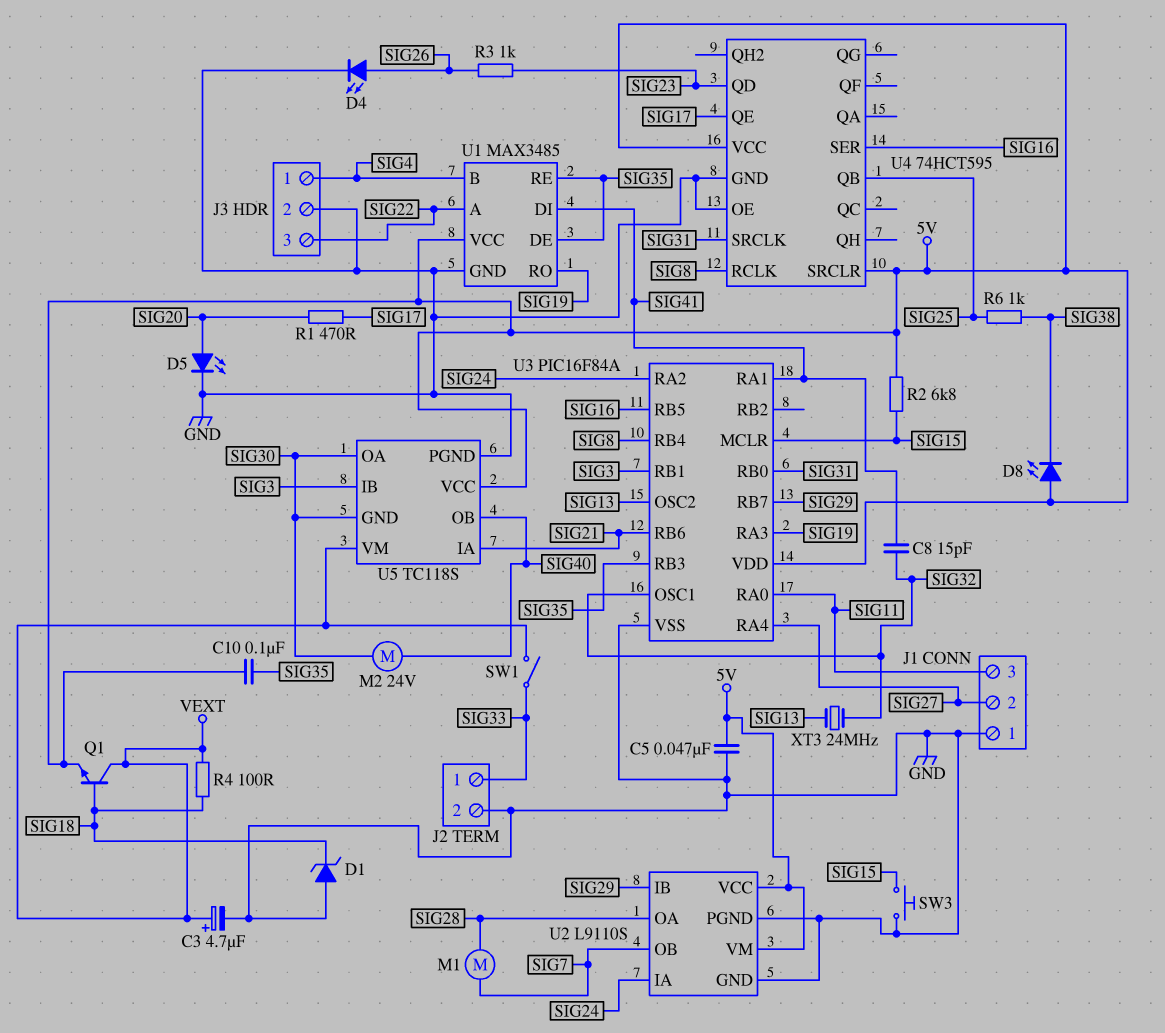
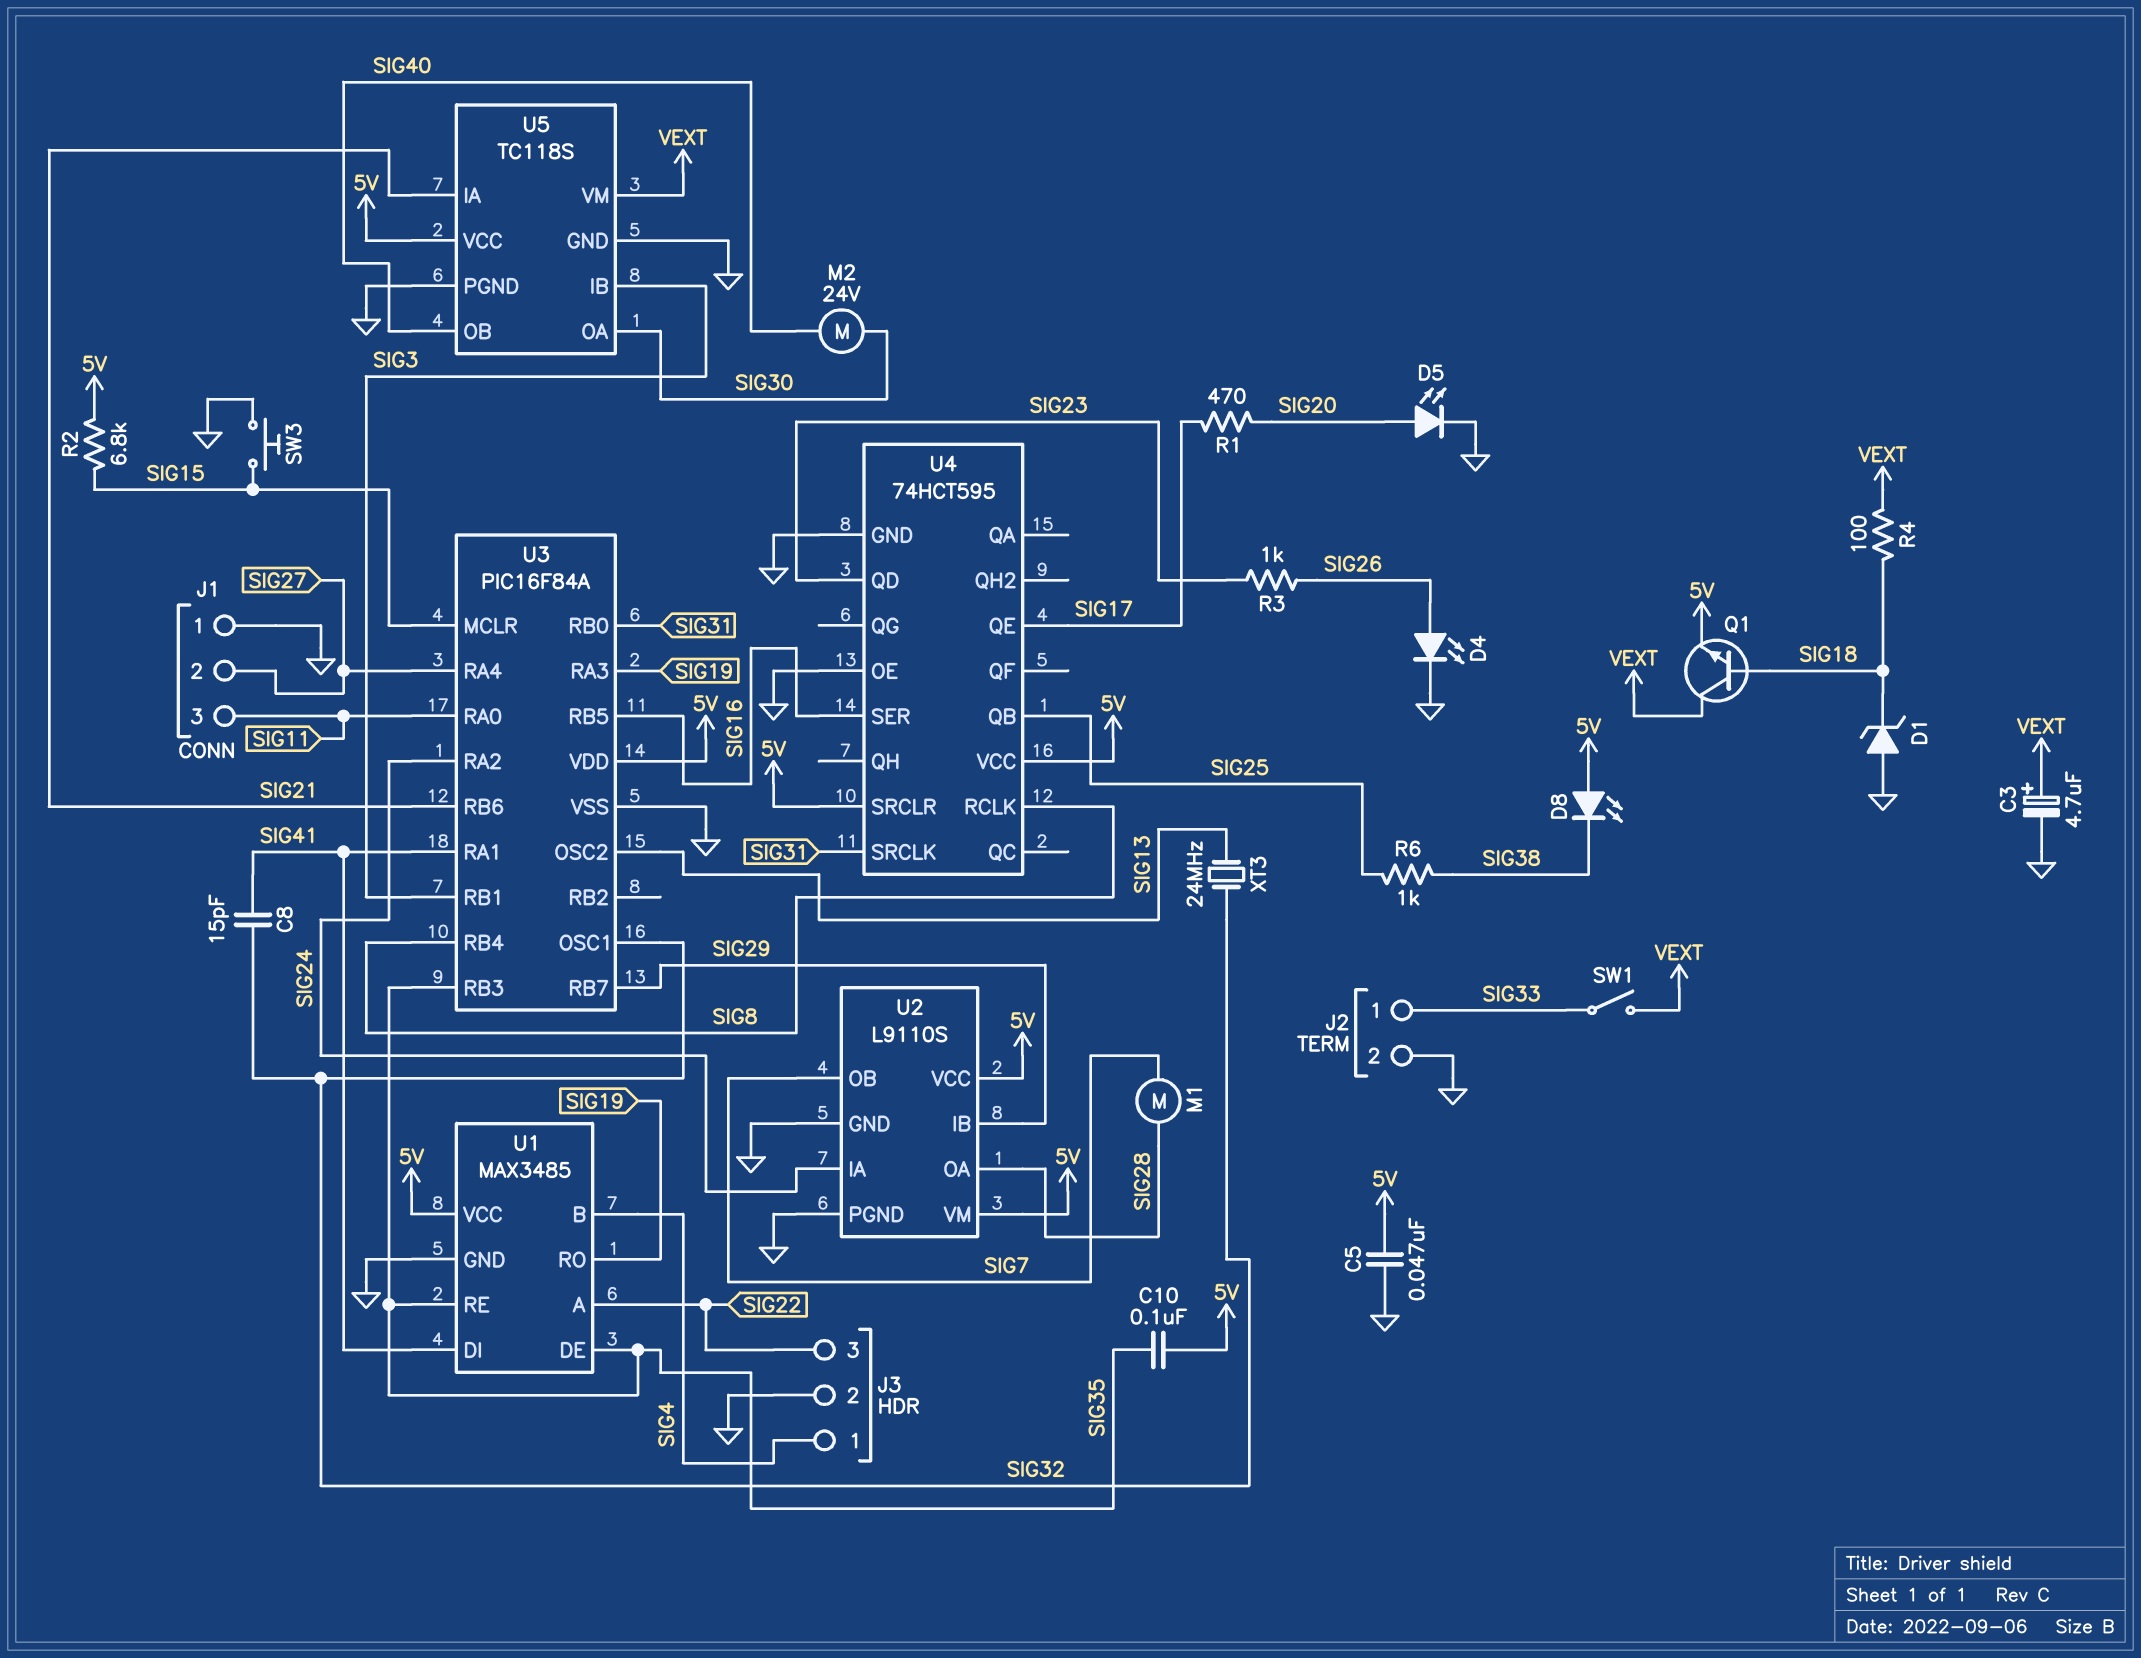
U5 pin GND: SIG30 -> GND

